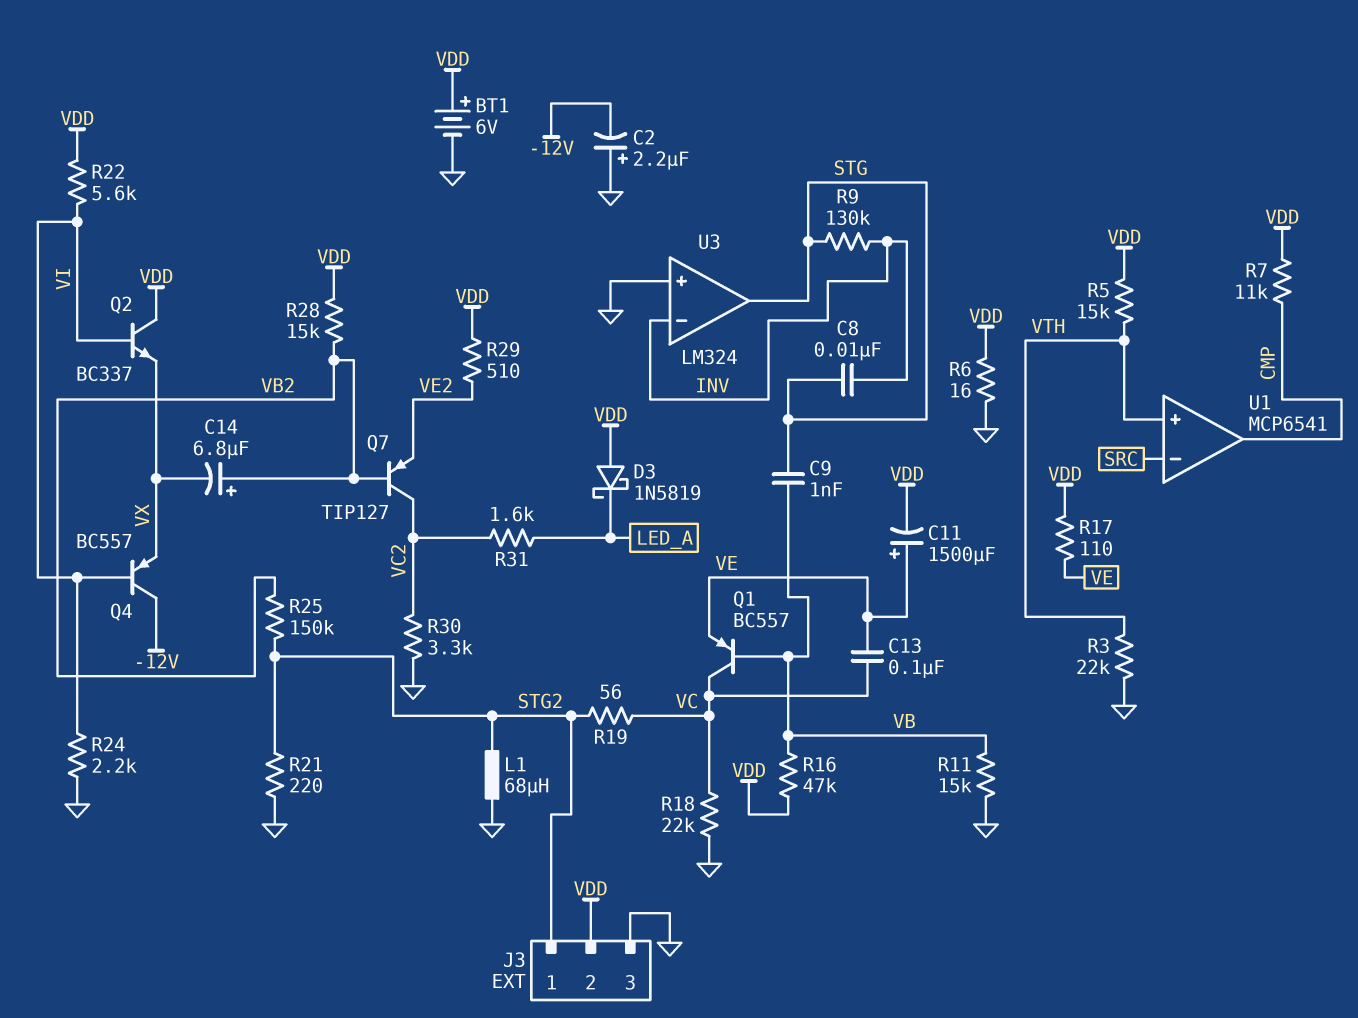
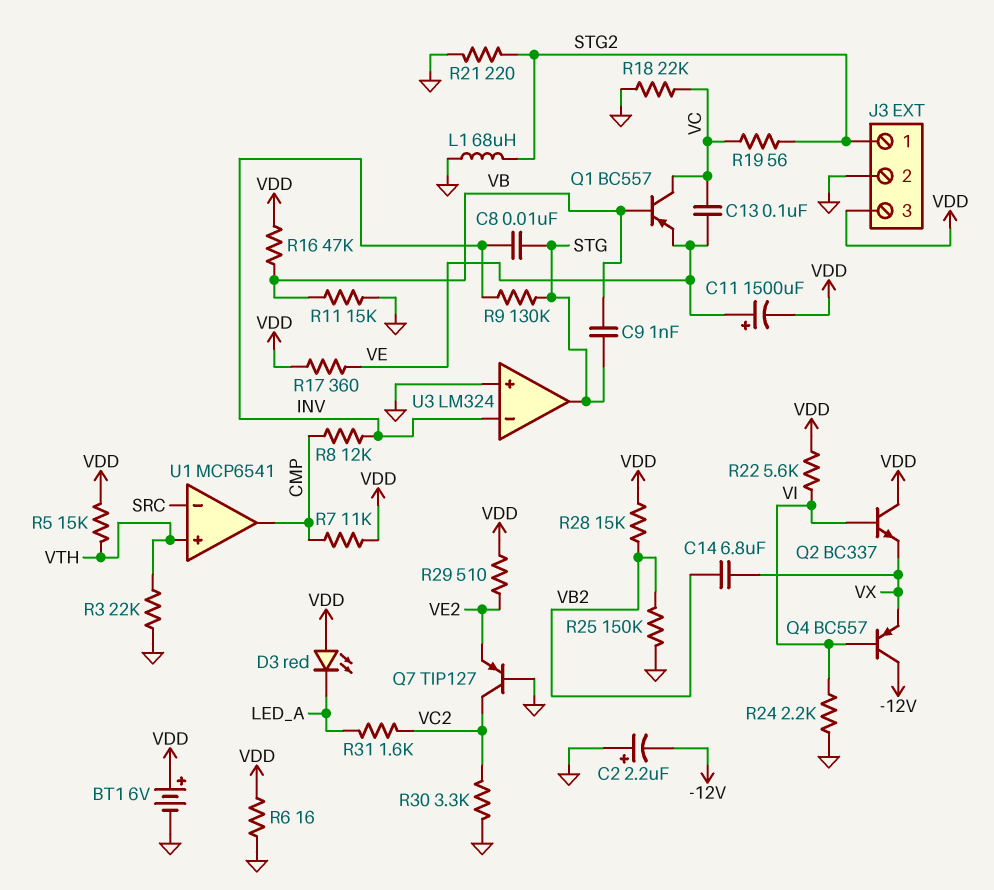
C14: 6.8uF (plus VB2, minus VX) -> 6.8uF (VB2, VX)
D3: schottky 1N5819 (A VDD, K LED_A) -> LED red (A VDD, K LED_A)
J3 pin 2: VDD -> GND
J3 pin 3: GND -> VDD
Q7: PNP TIP127 (B VB2, C VC2, E VE2) -> PNP TIP127 (B GND, C VC2, E VE2)
R8: none -> 12k (CMP, INV)
R17: 110 (VDD, VE) -> 360 (VDD, VE)
R25: 150k (STG2, VB2) -> 150k (GND, VB2)

